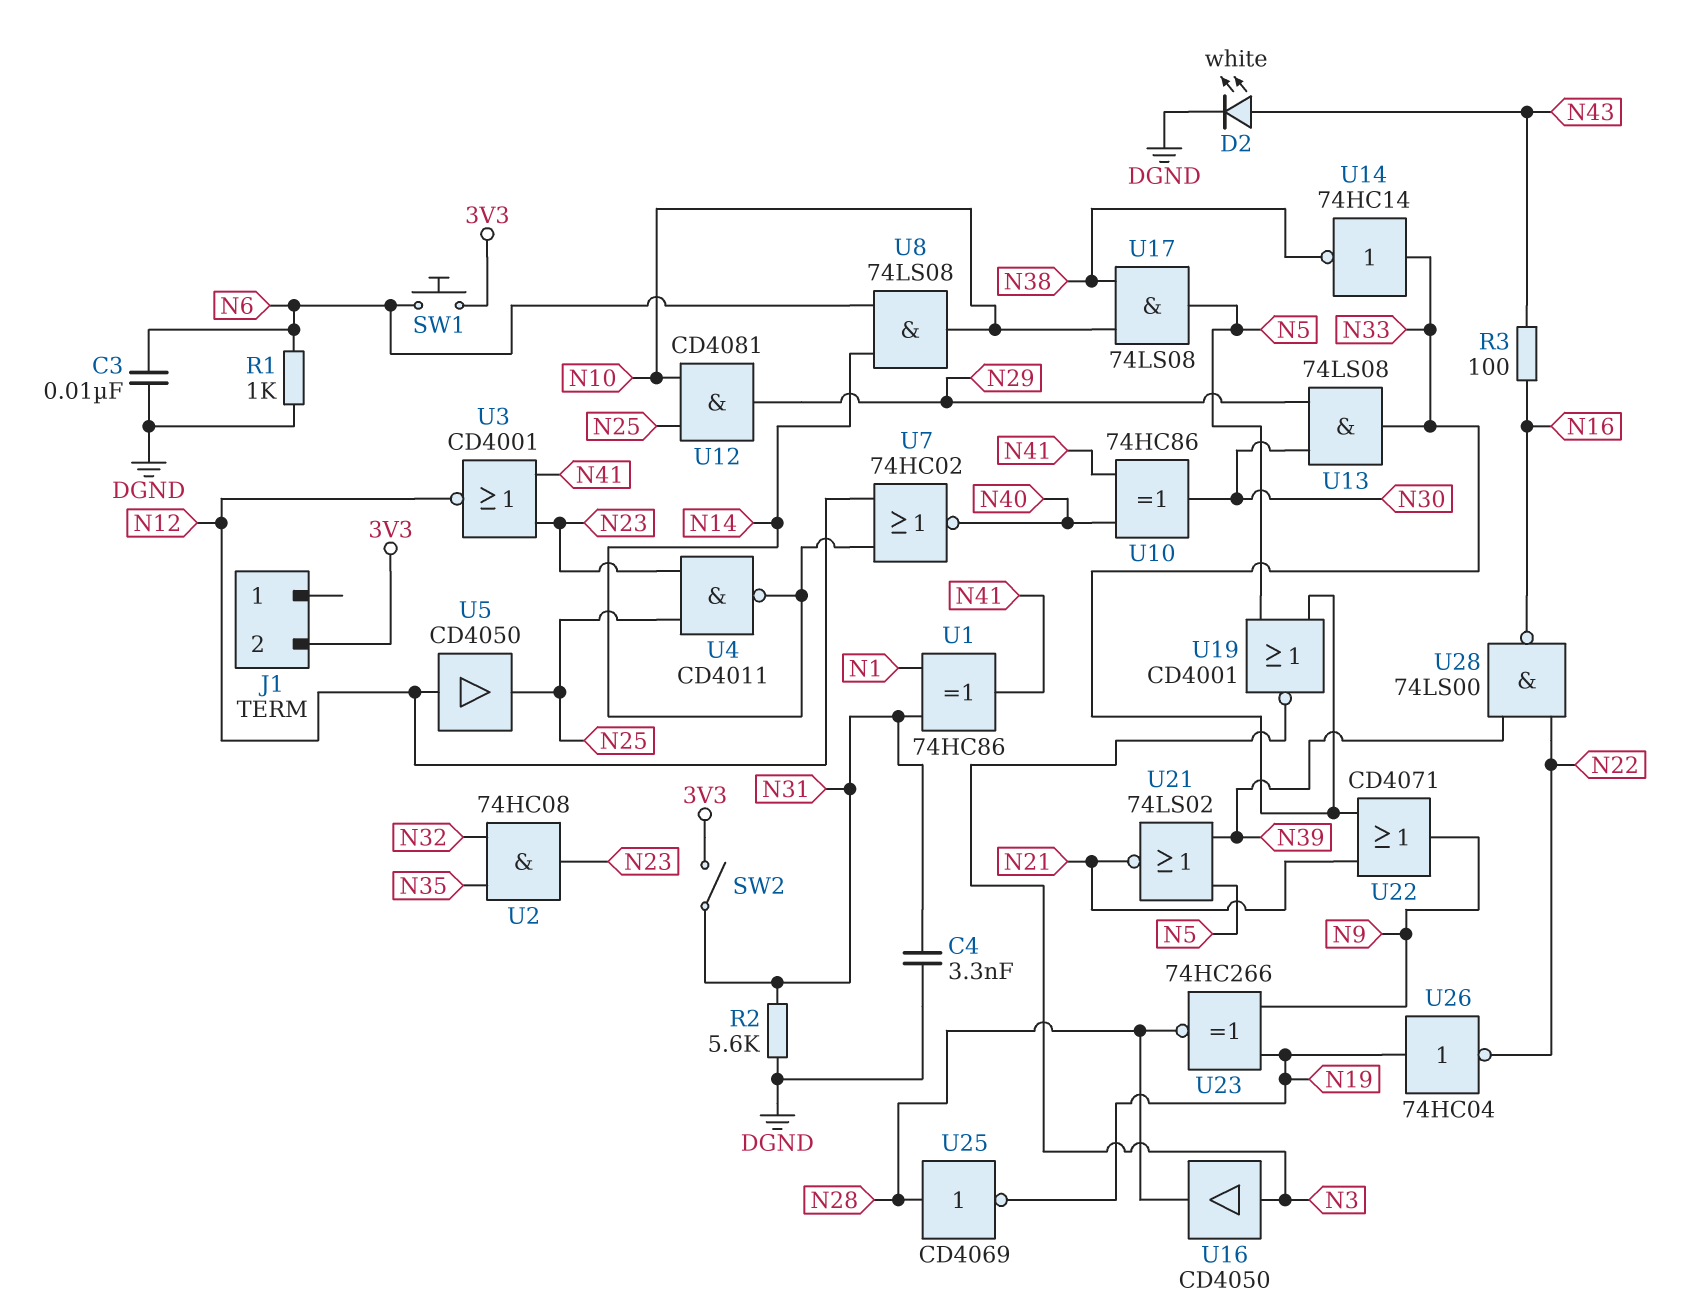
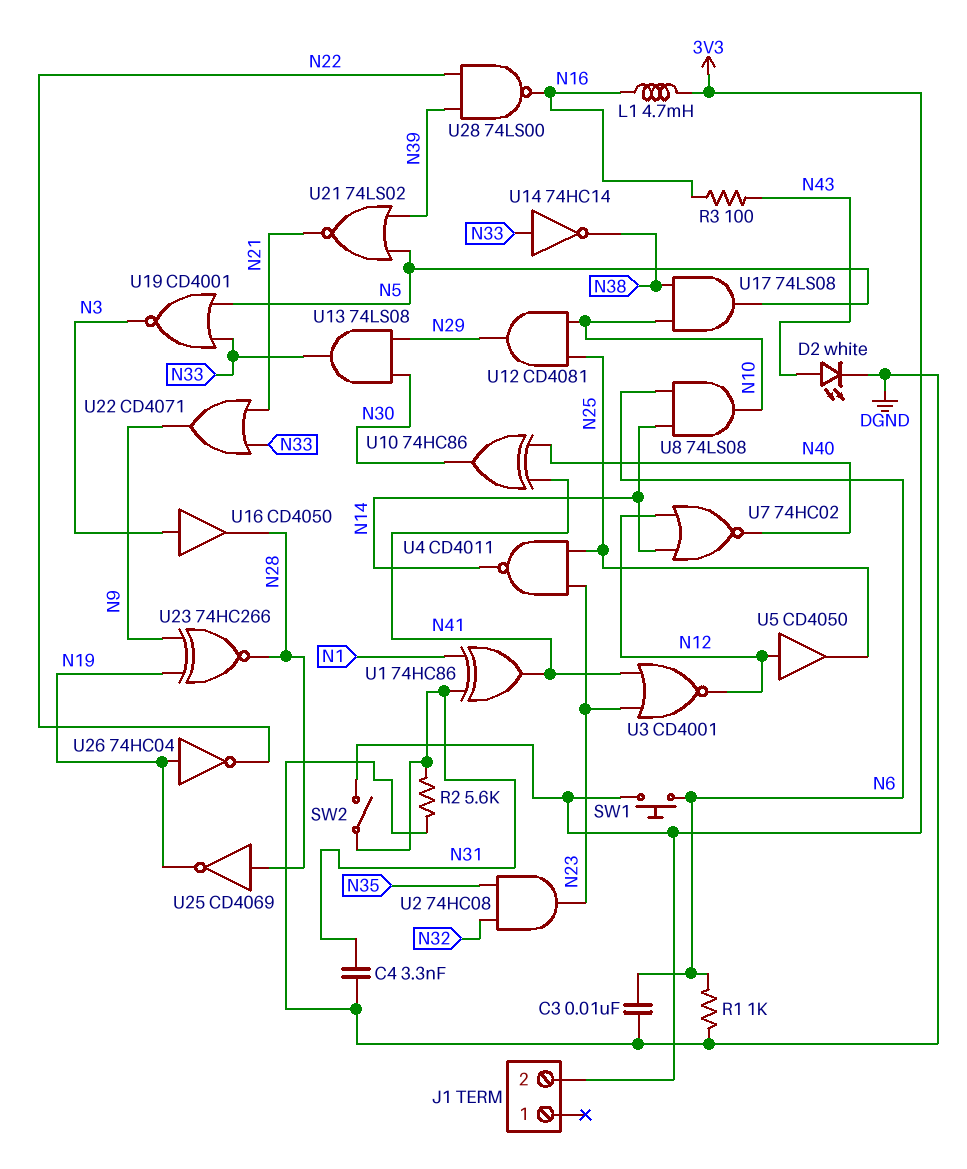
L1: none -> 4.7mH (3V3, N16)

